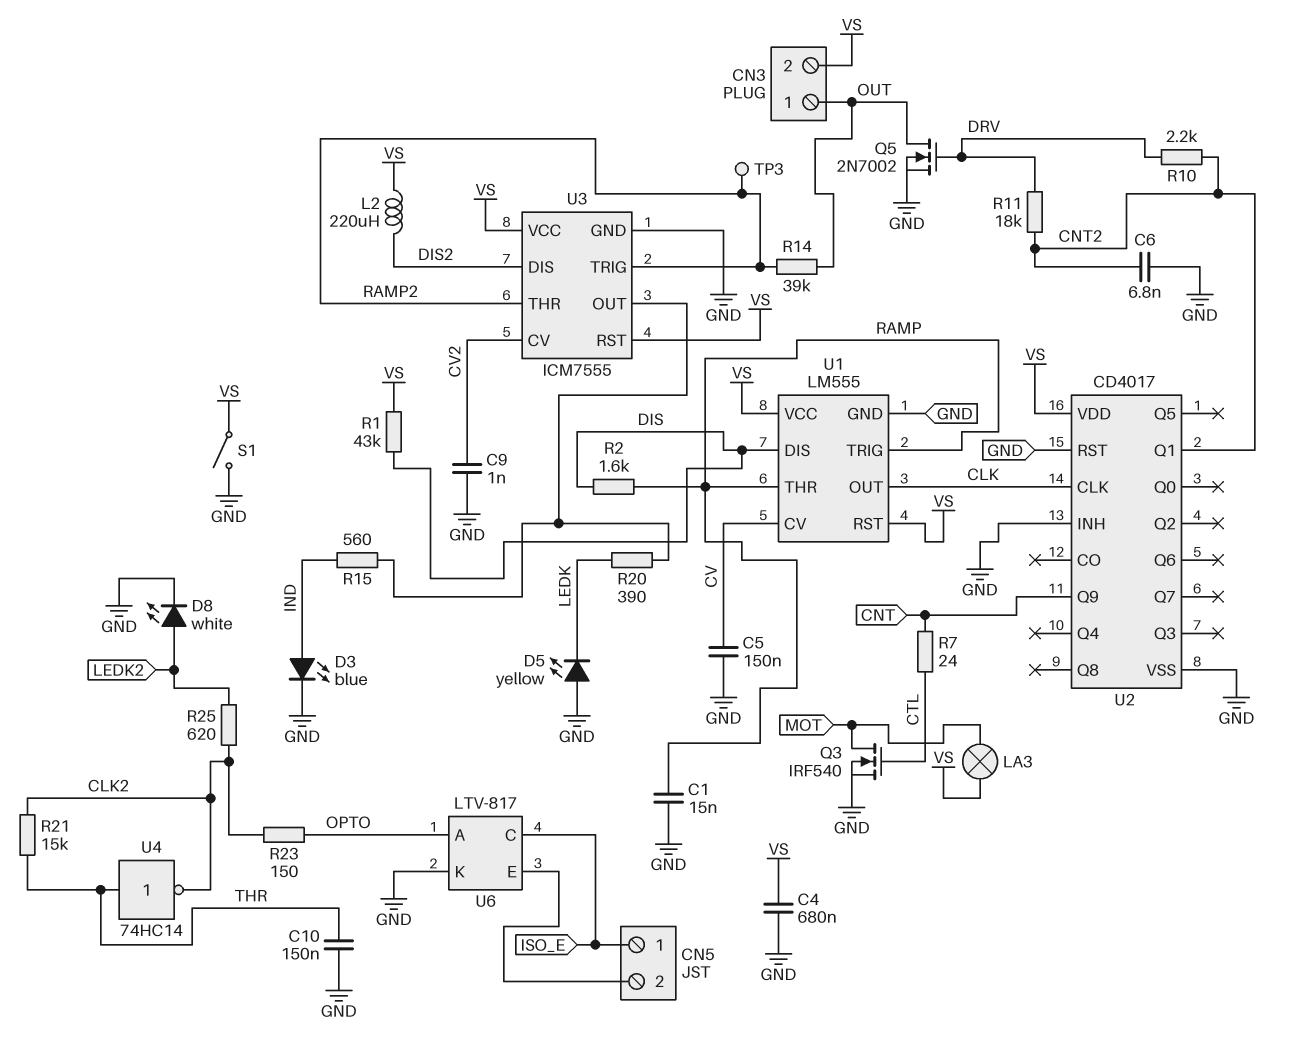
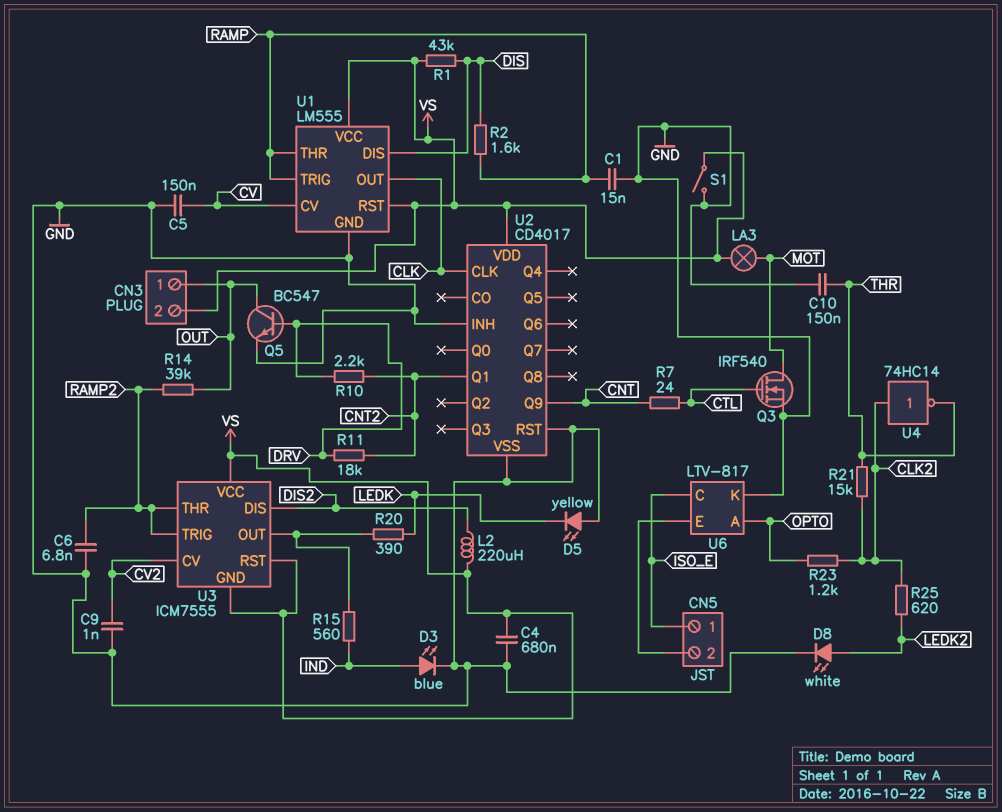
C6: 6.8nF (CNT2, GND) -> 6.8nF (GND, RAMP2)
Q5: NMOS 2N7002 (G DRV, D OUT, S GND) -> NPN BC547 (B DRV, C OUT, E GND)
R23: 150 (CLK2, OPTO) -> 1.2k (CLK2, OPTO)
TP3: test point (RAMP2) -> none
U3 pin GND: GND -> VS
U4: NOT 74HC14 (in THR, out CLK2) -> NOT 74HC14 (in CLK2, out THR)

